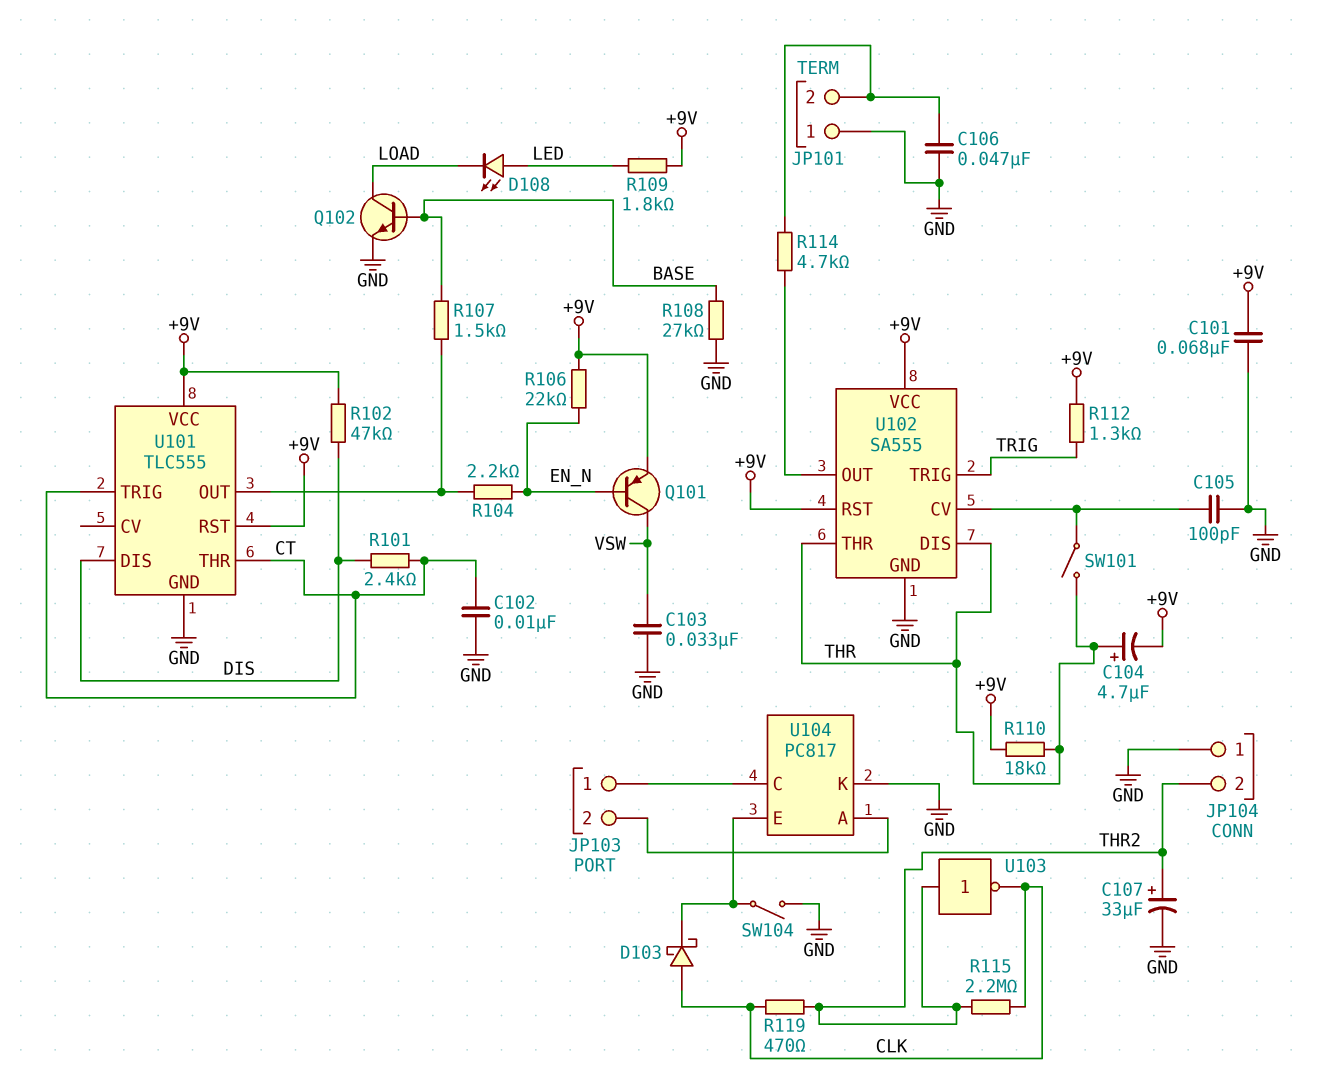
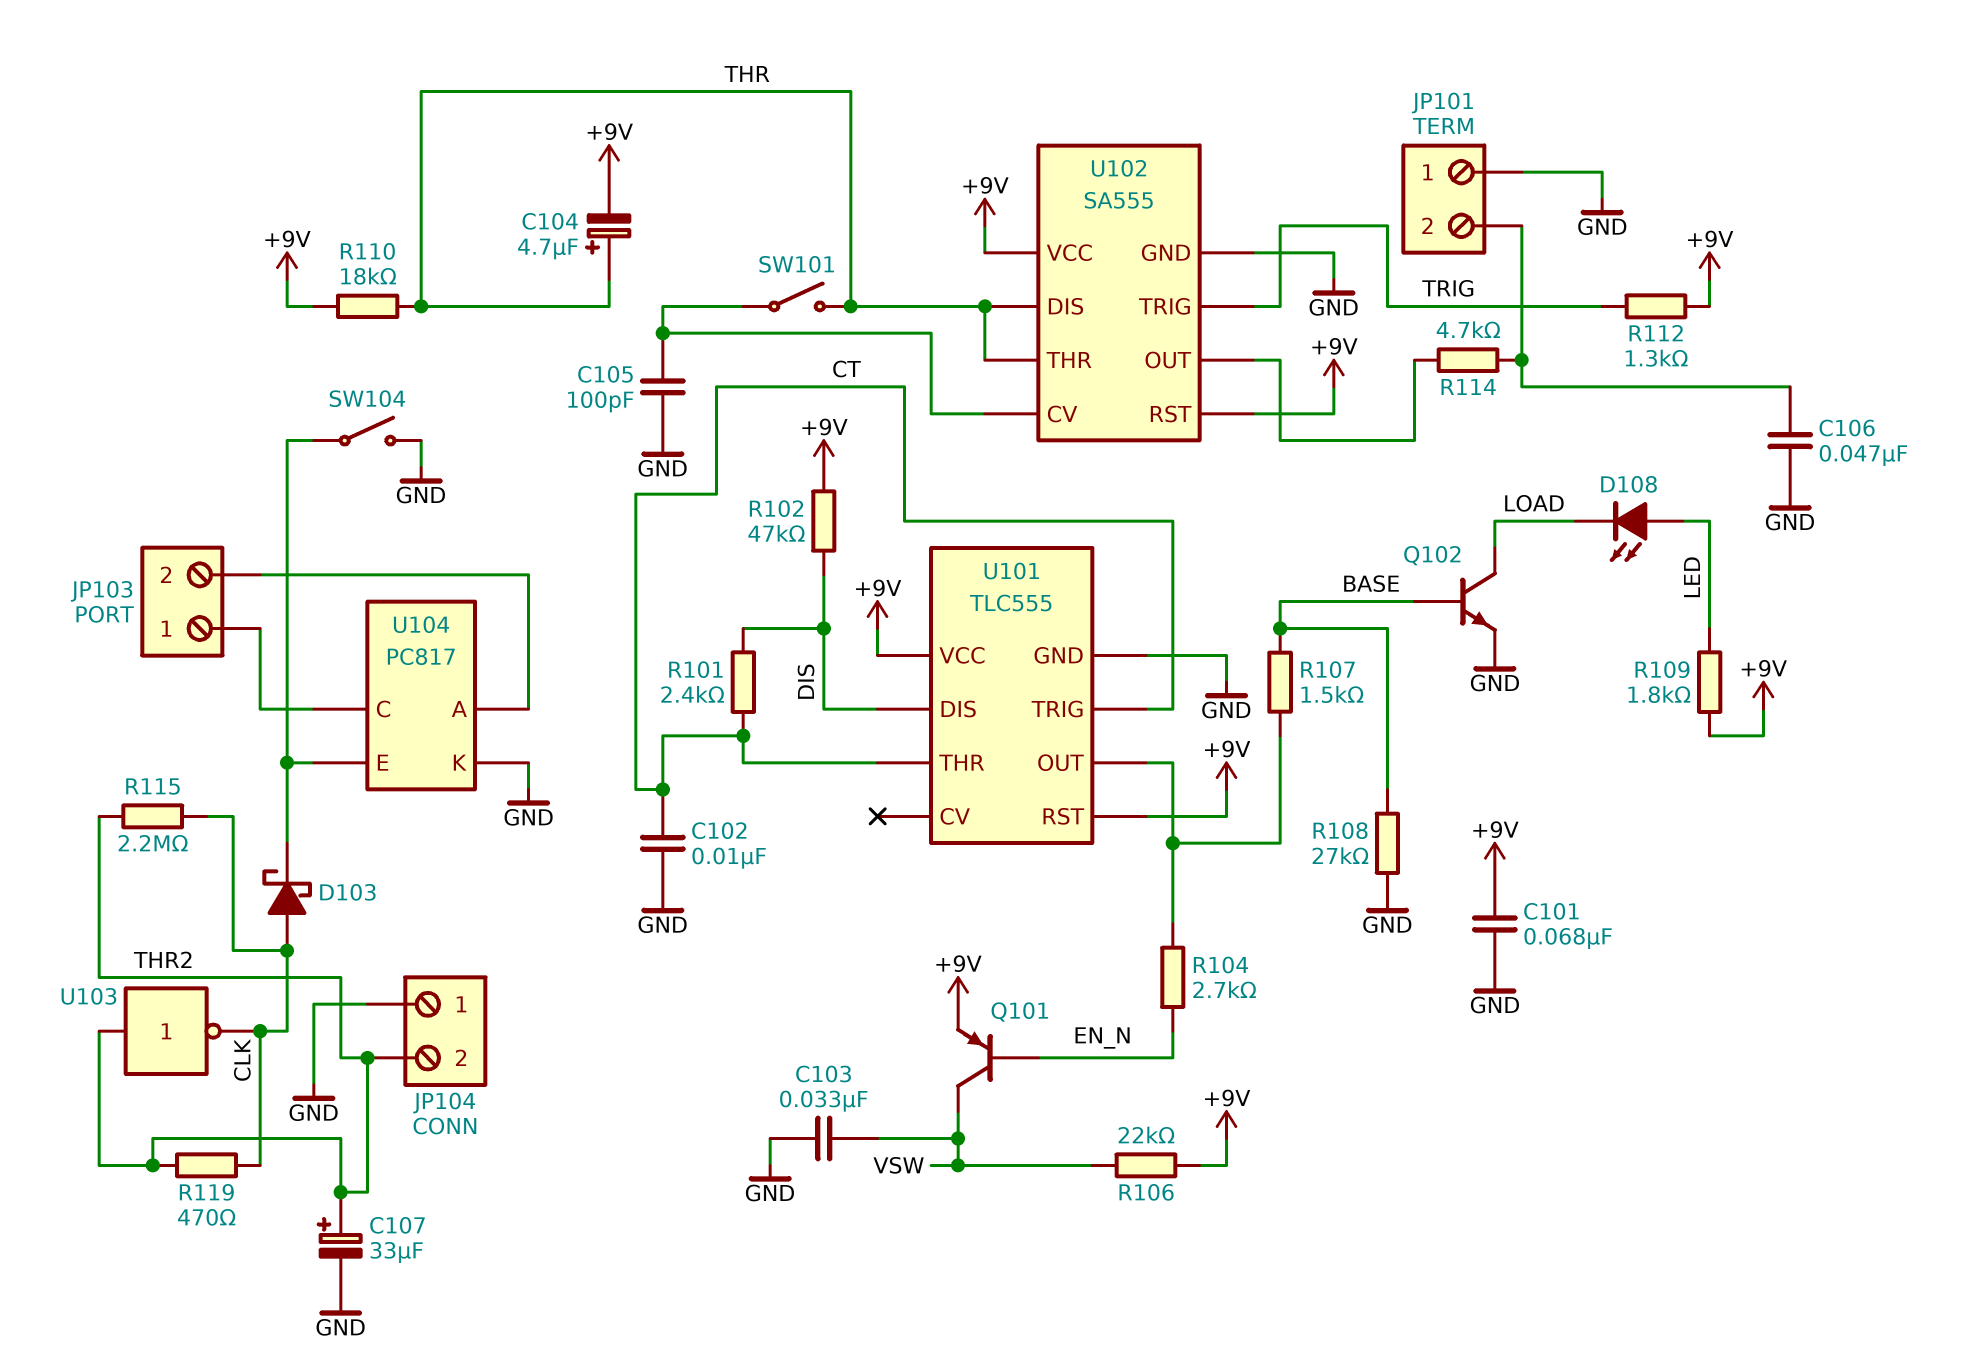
R104: 2.2k (EN_N, U101/OUT) -> 2.7k (EN_N, U101/OUT)
R106: 22k (+9V, EN_N) -> 22k (+9V, VSW)

